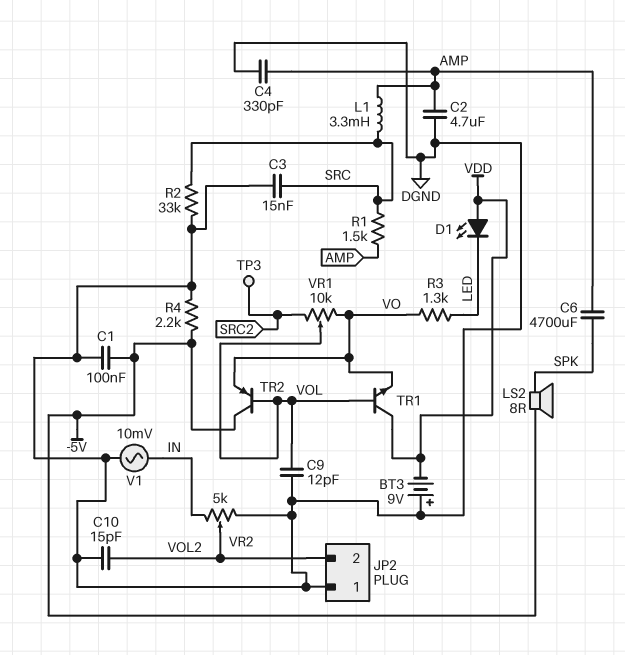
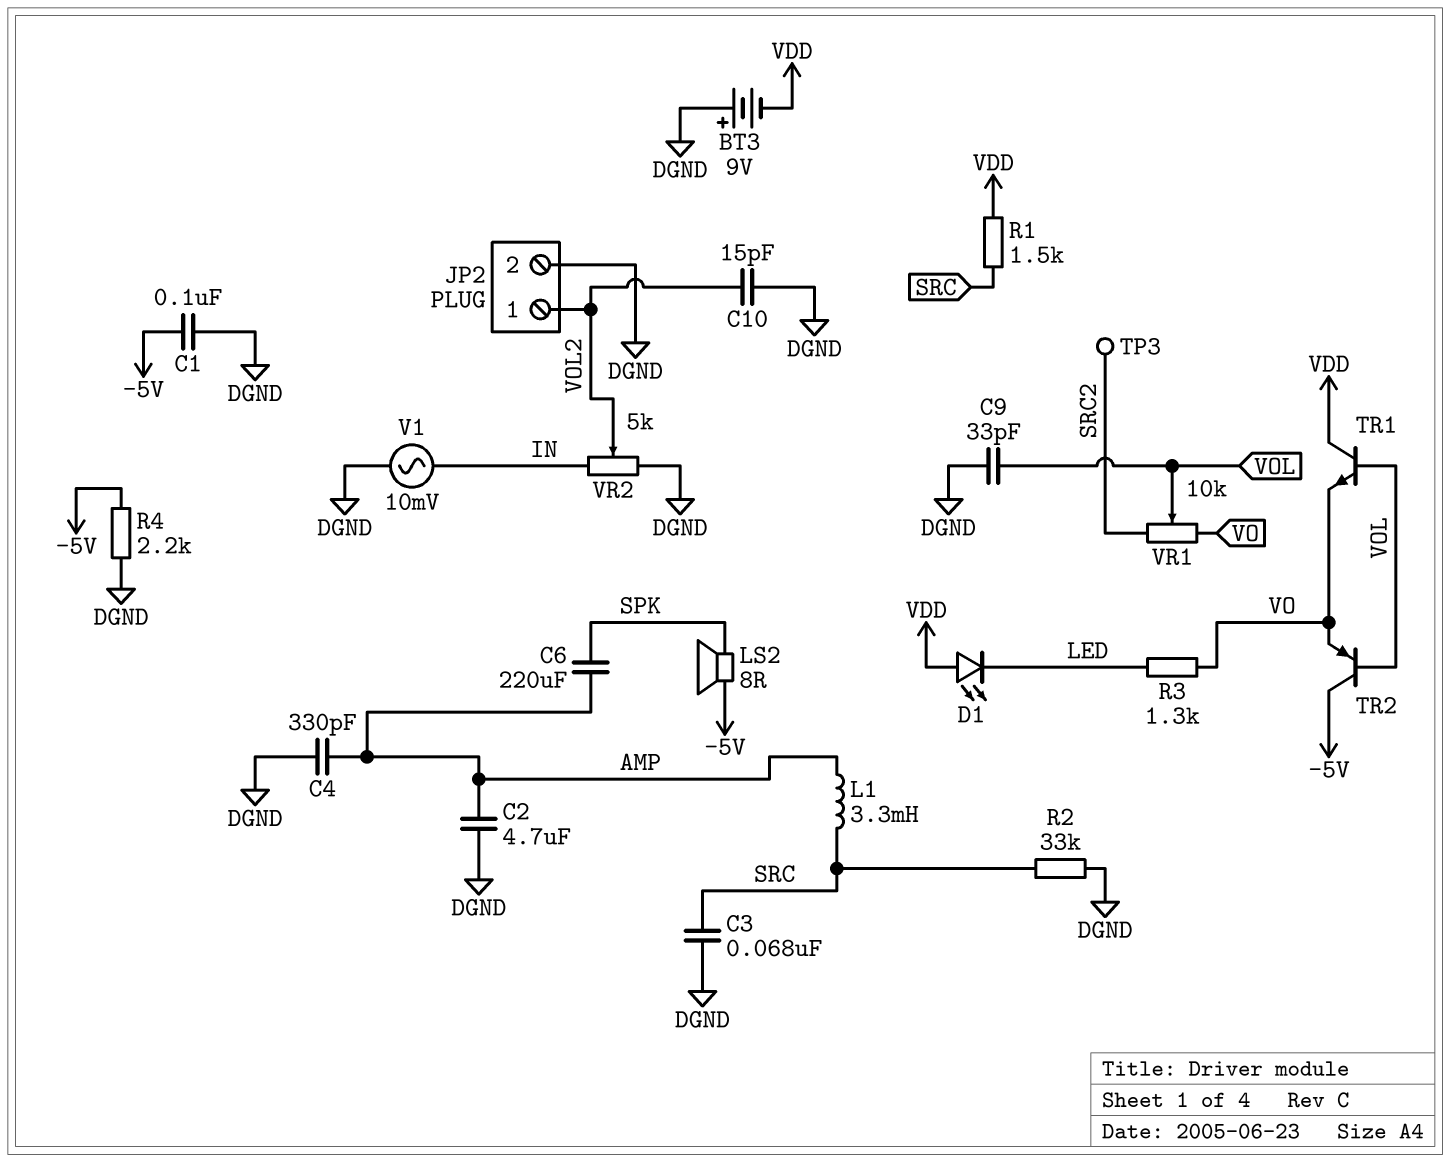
C3: 15nF (DGND, SRC) -> 68nF (DGND, SRC)
C6: 4700uF (AMP, SPK) -> 220uF (AMP, SPK)
C9: 12pF (DGND, VOL) -> 33pF (DGND, VOL)
JP2 pin 1: DGND -> VOL2
JP2 pin 2: VOL2 -> DGND
R1: 1.5k (AMP, SRC) -> 1.5k (SRC, VDD)

